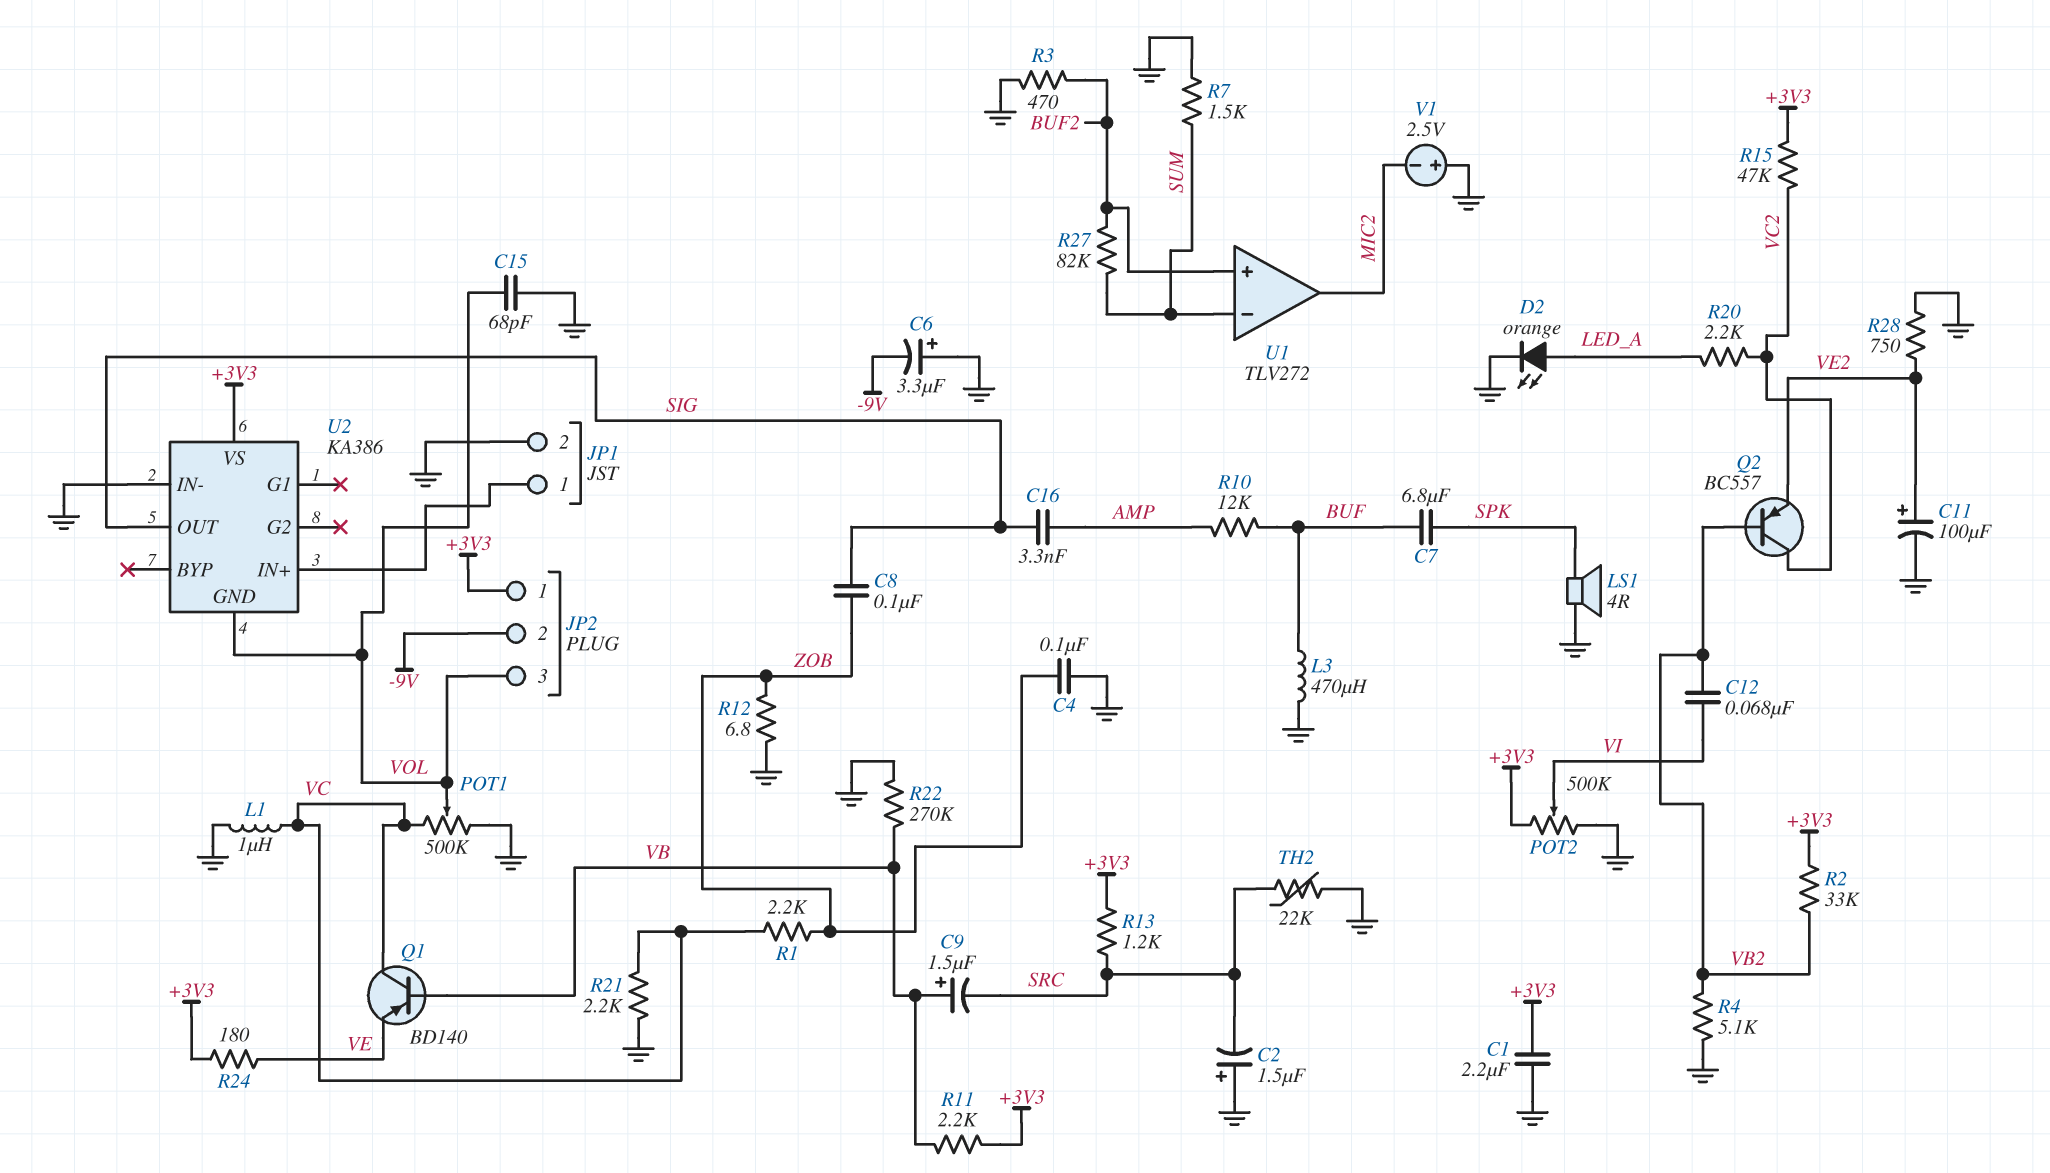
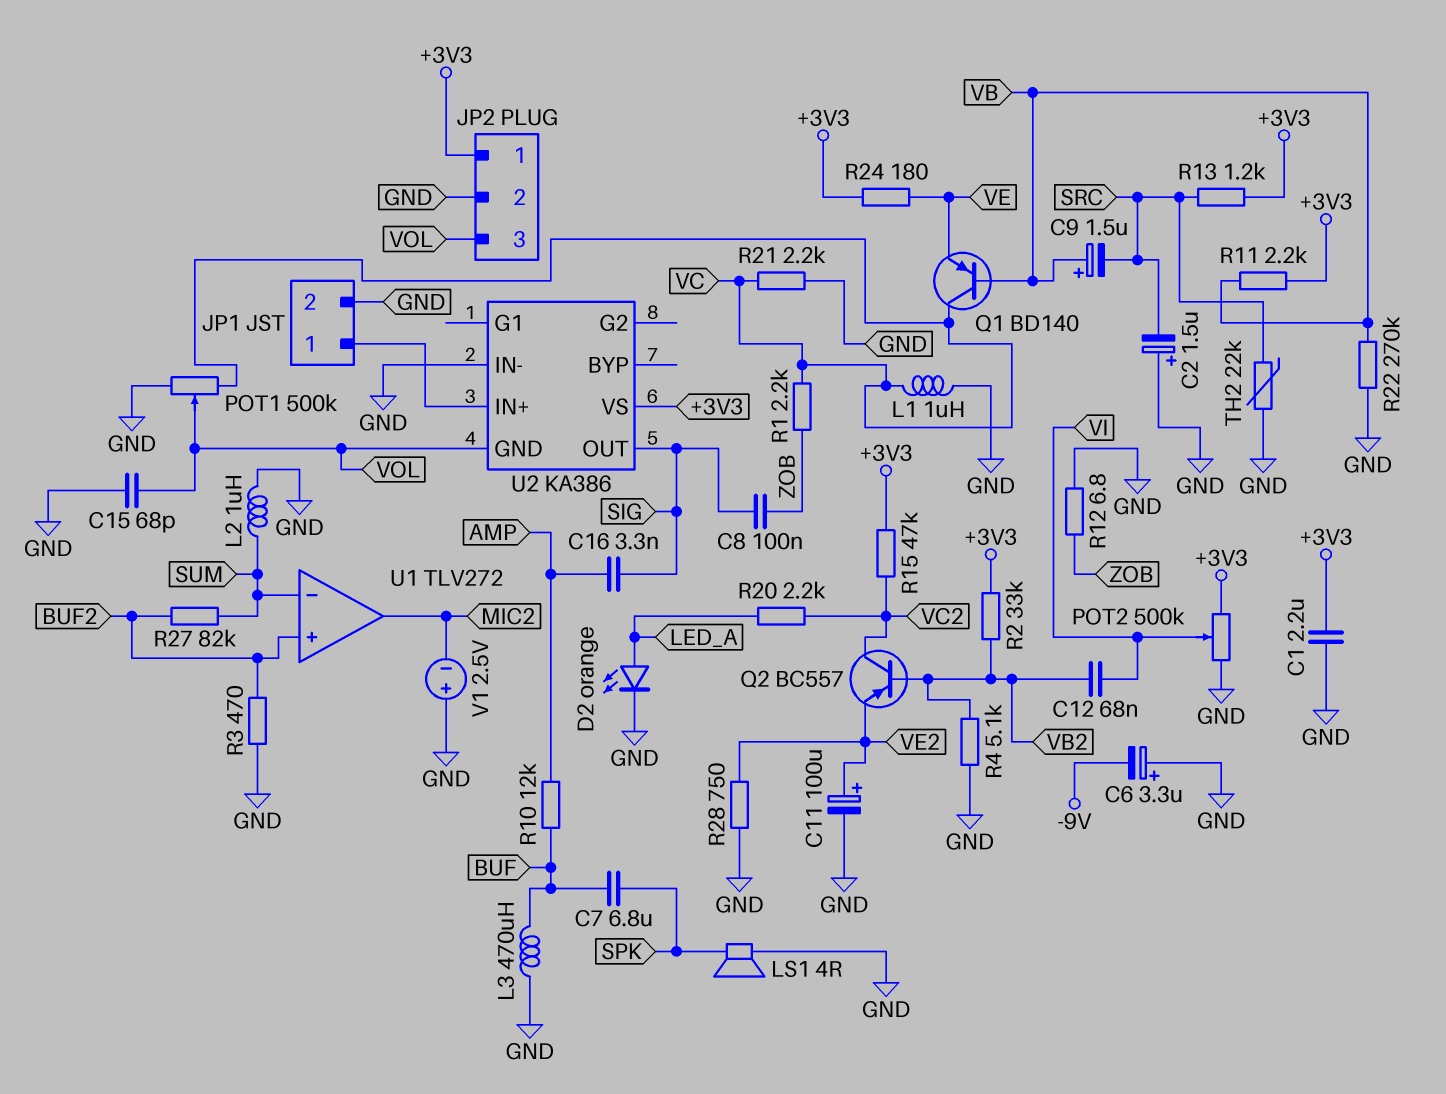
C4: 100nF (GND, ZOB) -> none
JP2 pin 2: -9V -> GND
L2: none -> 1uH (GND, SUM)
R7: 1.5k (GND, SUM) -> none

